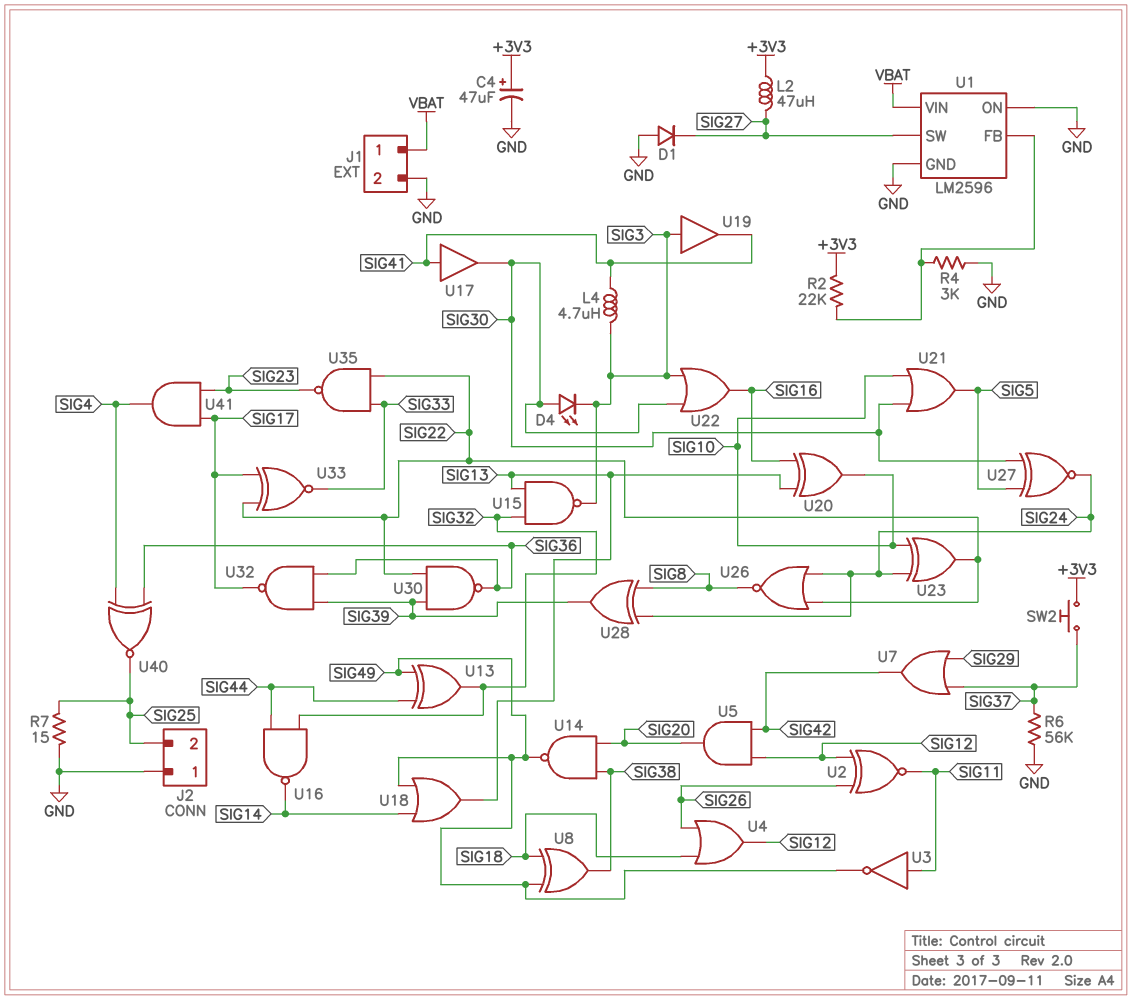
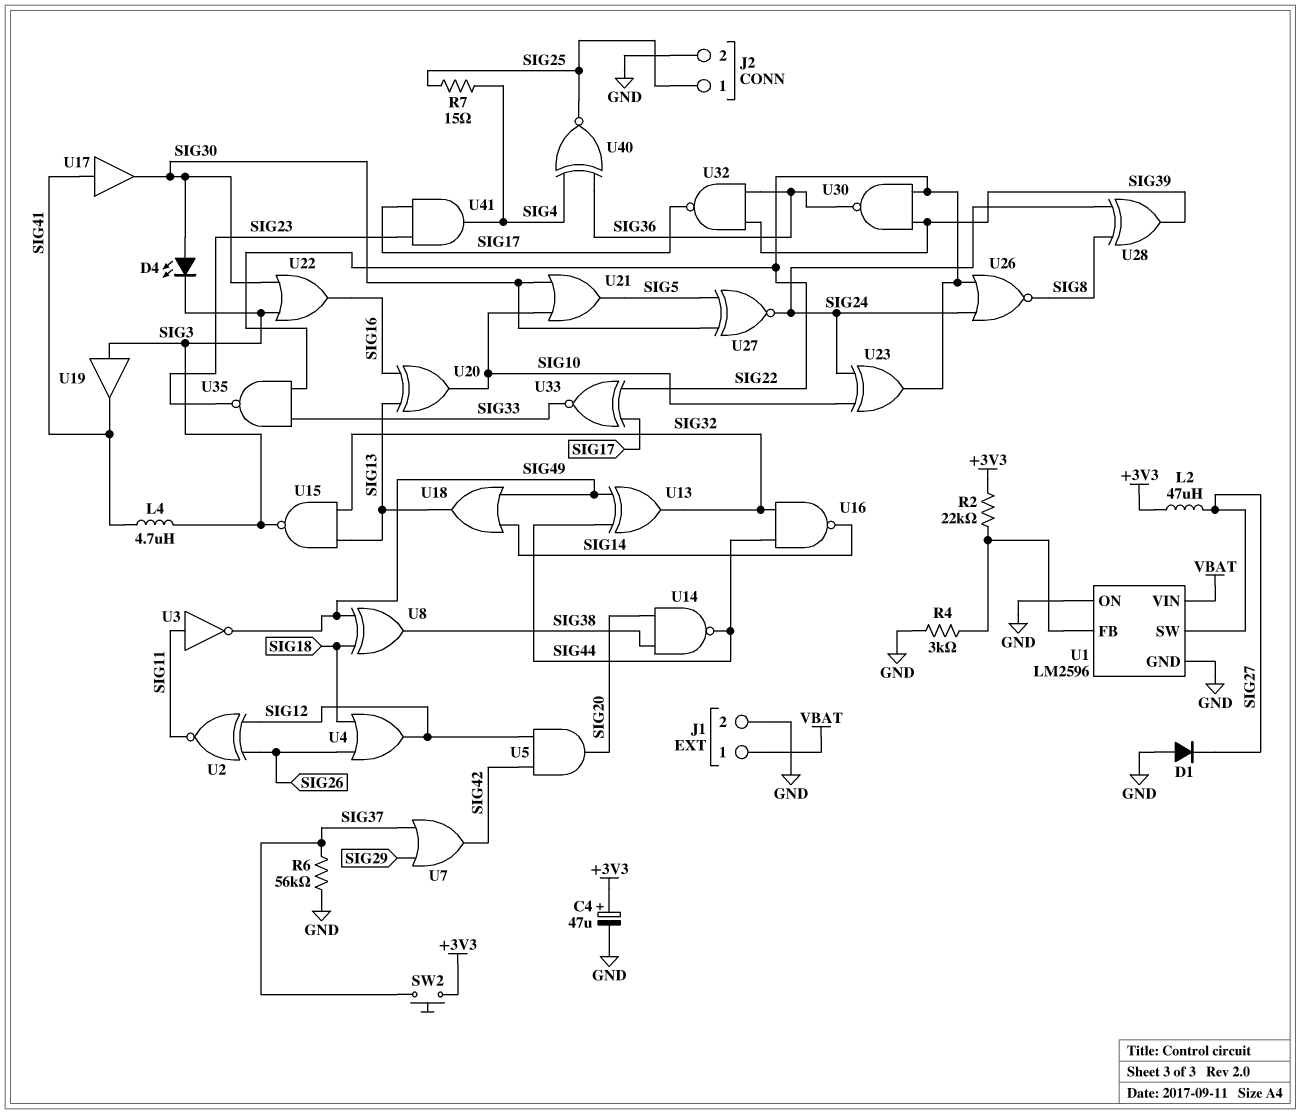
J2 pin 1: GND -> SIG25
J2 pin 2: SIG25 -> GND
R7: 15 (GND, SIG25) -> 15 (SIG4, SIG25)
U14: NAND (in SIG20, in SIG38, out SIG49) -> NAND (in SIG20, in SIG38, out SIG44)

